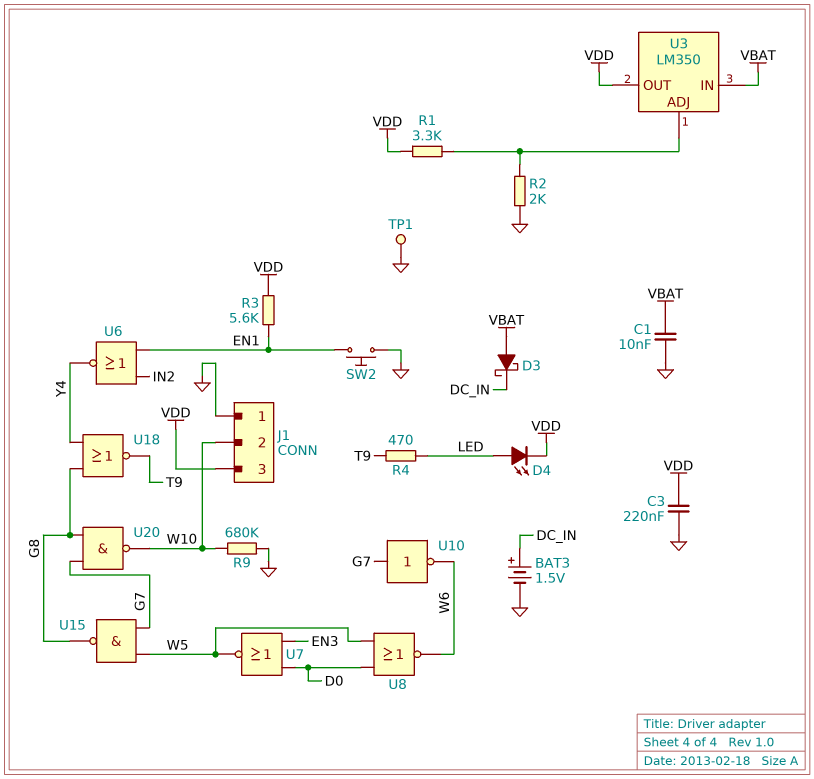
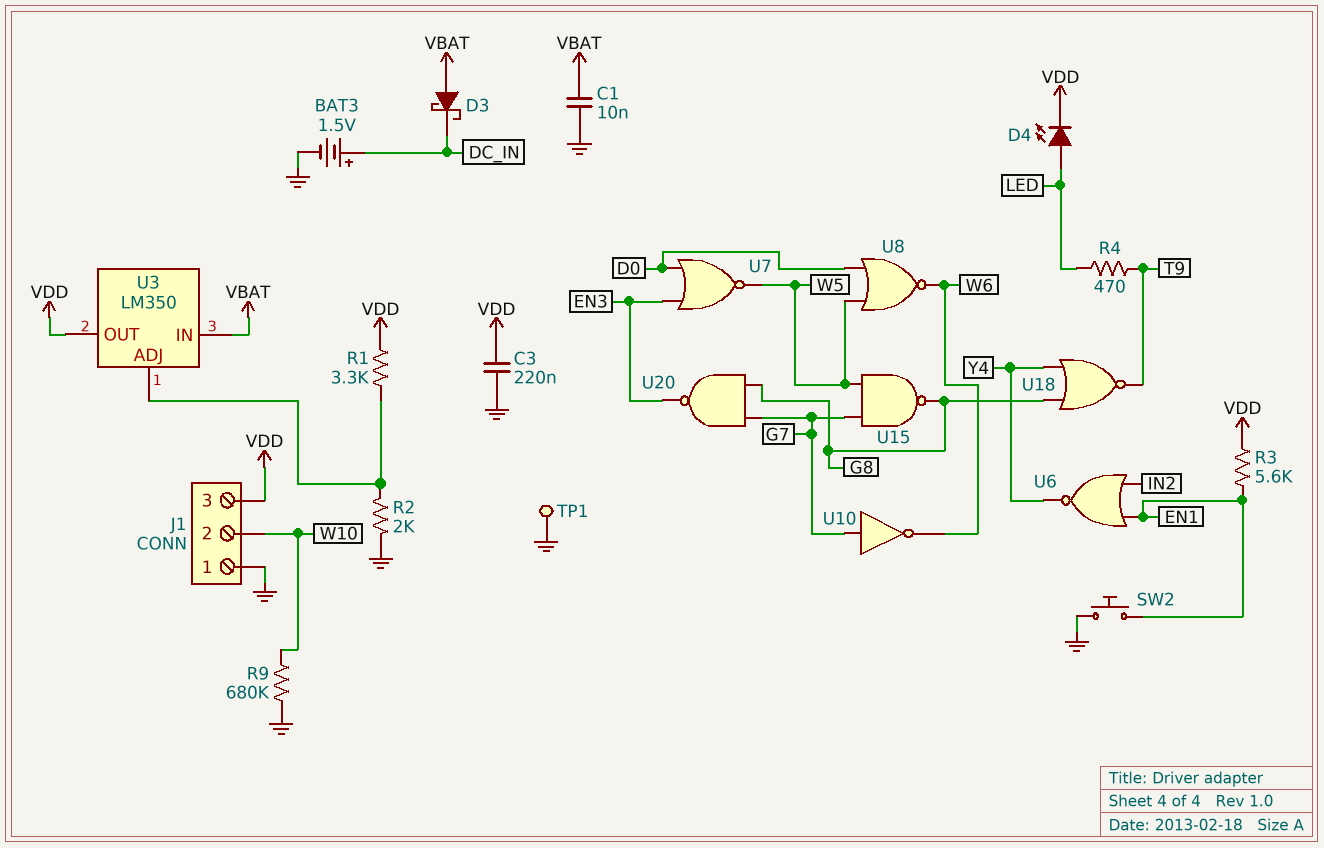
U20: NAND (in G7, in G8, out W10) -> NAND (in G7, in G8, out EN3)

